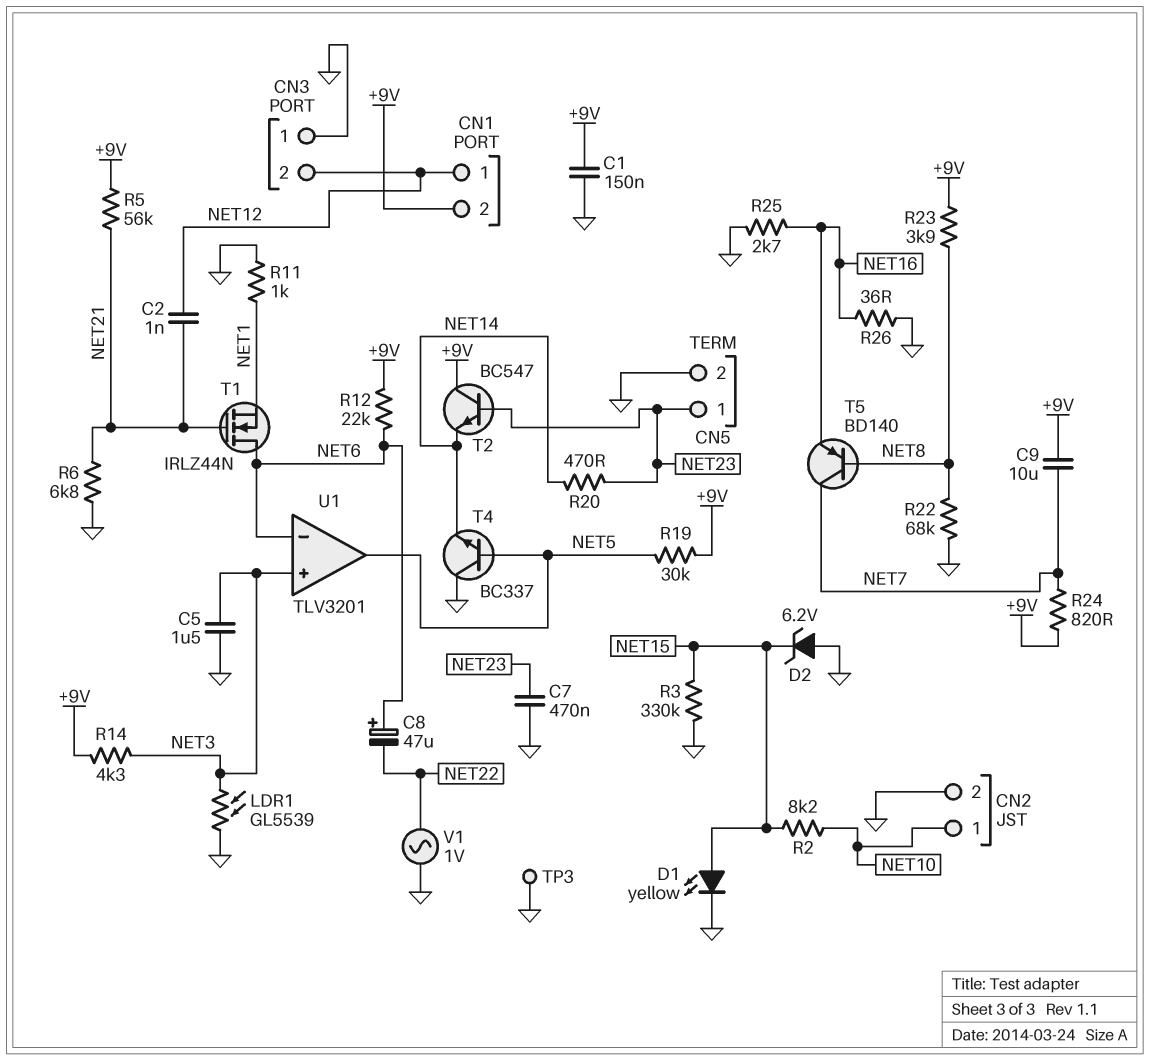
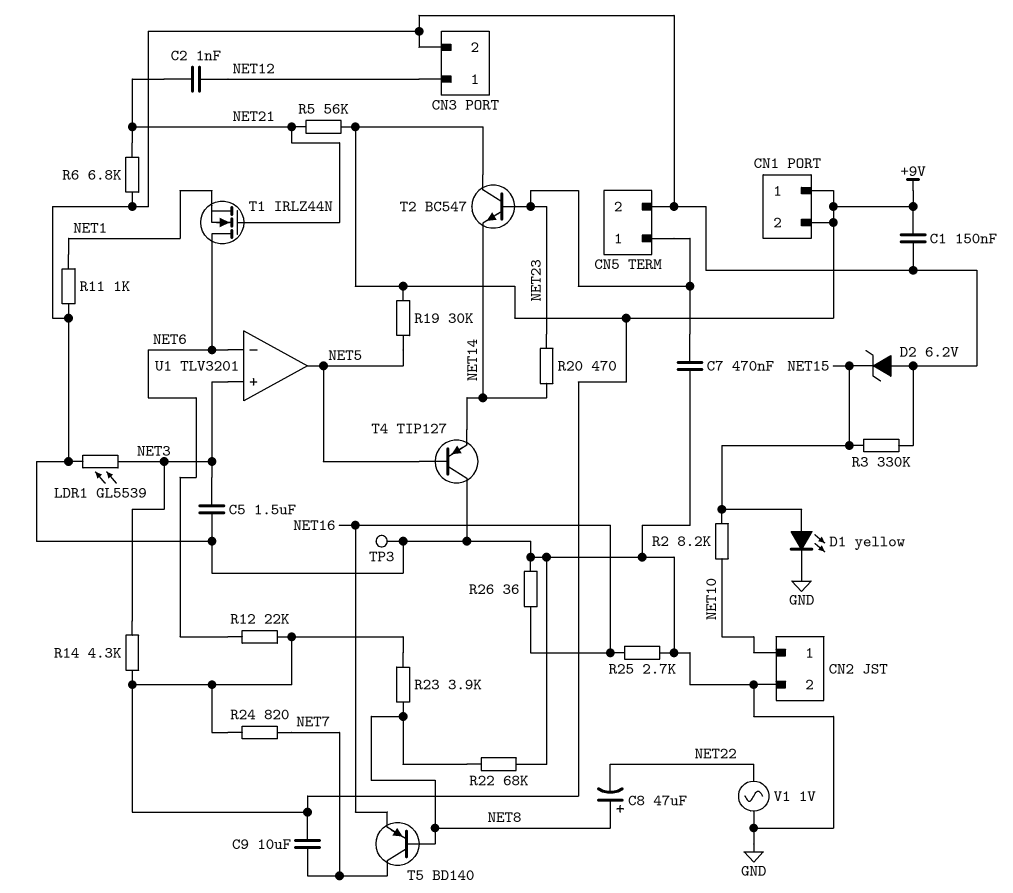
C8: 47uF (plus NET6, minus NET22) -> 47uF (plus NET8, minus NET22)
CN1 pin 1: NET12 -> +9V
CN3 pin 1: GND -> NET12
CN3 pin 2: NET12 -> GND
T4: NPN BC337 (B NET5, C GND, E NET14) -> PNP TIP127 (B NET5, C GND, E NET14)

